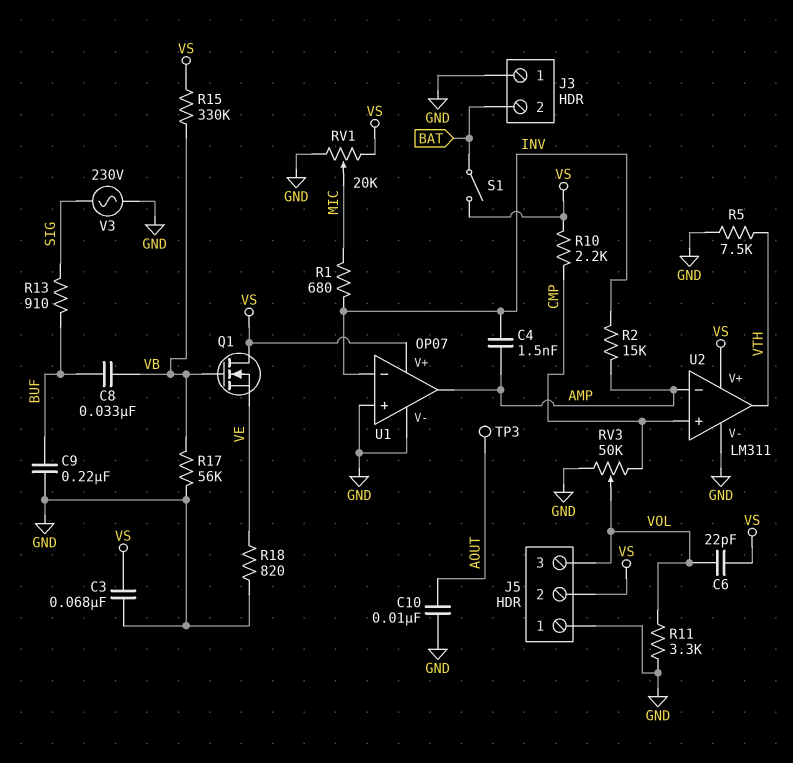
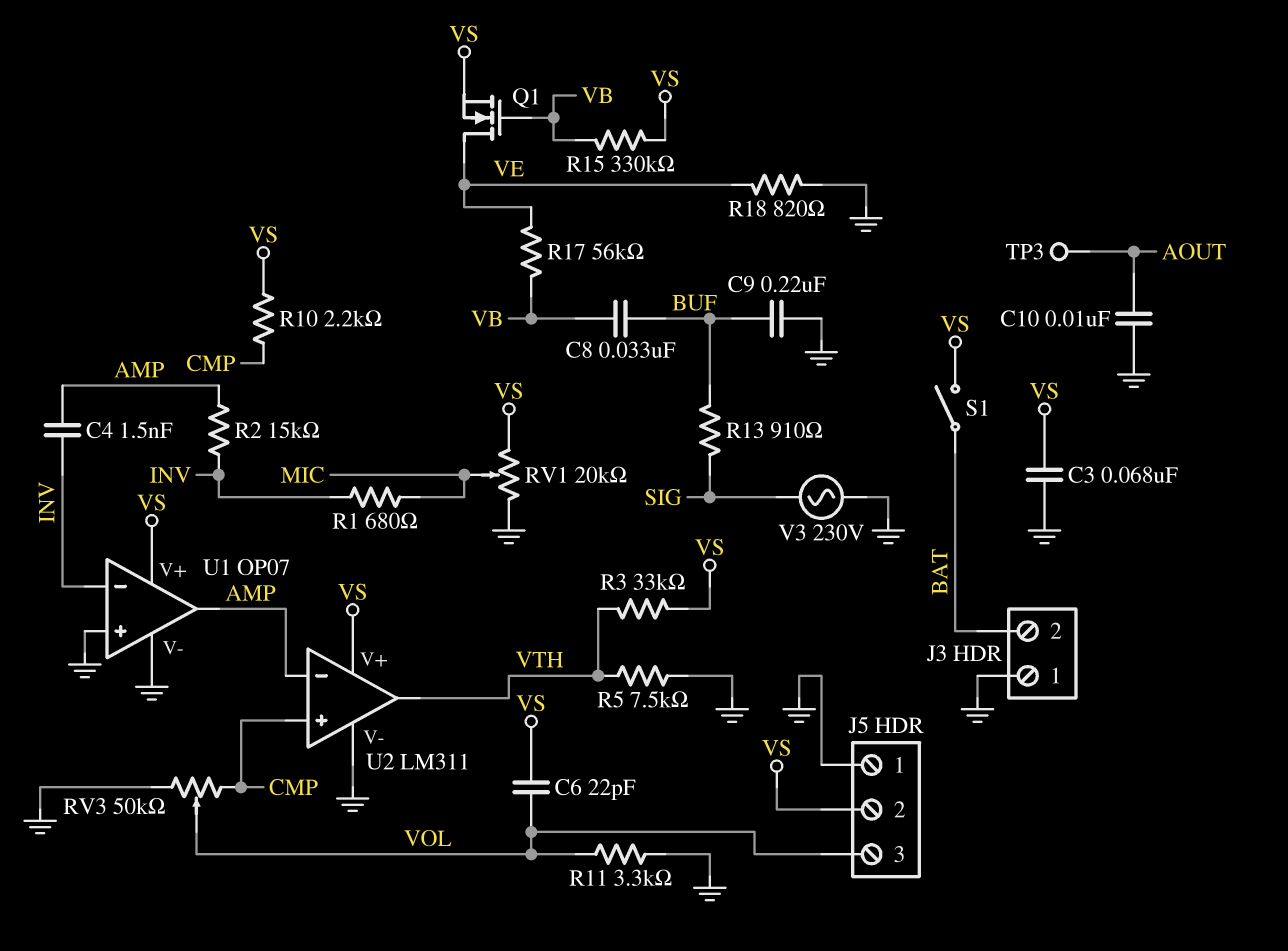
Q1: NMOS (G VB, D VS, S VE) -> NMOS (G VB, D VE, S VS)
R3: none -> 33k (VS, VTH)
R17: 56k (GND, VB) -> 56k (VB, VE)

